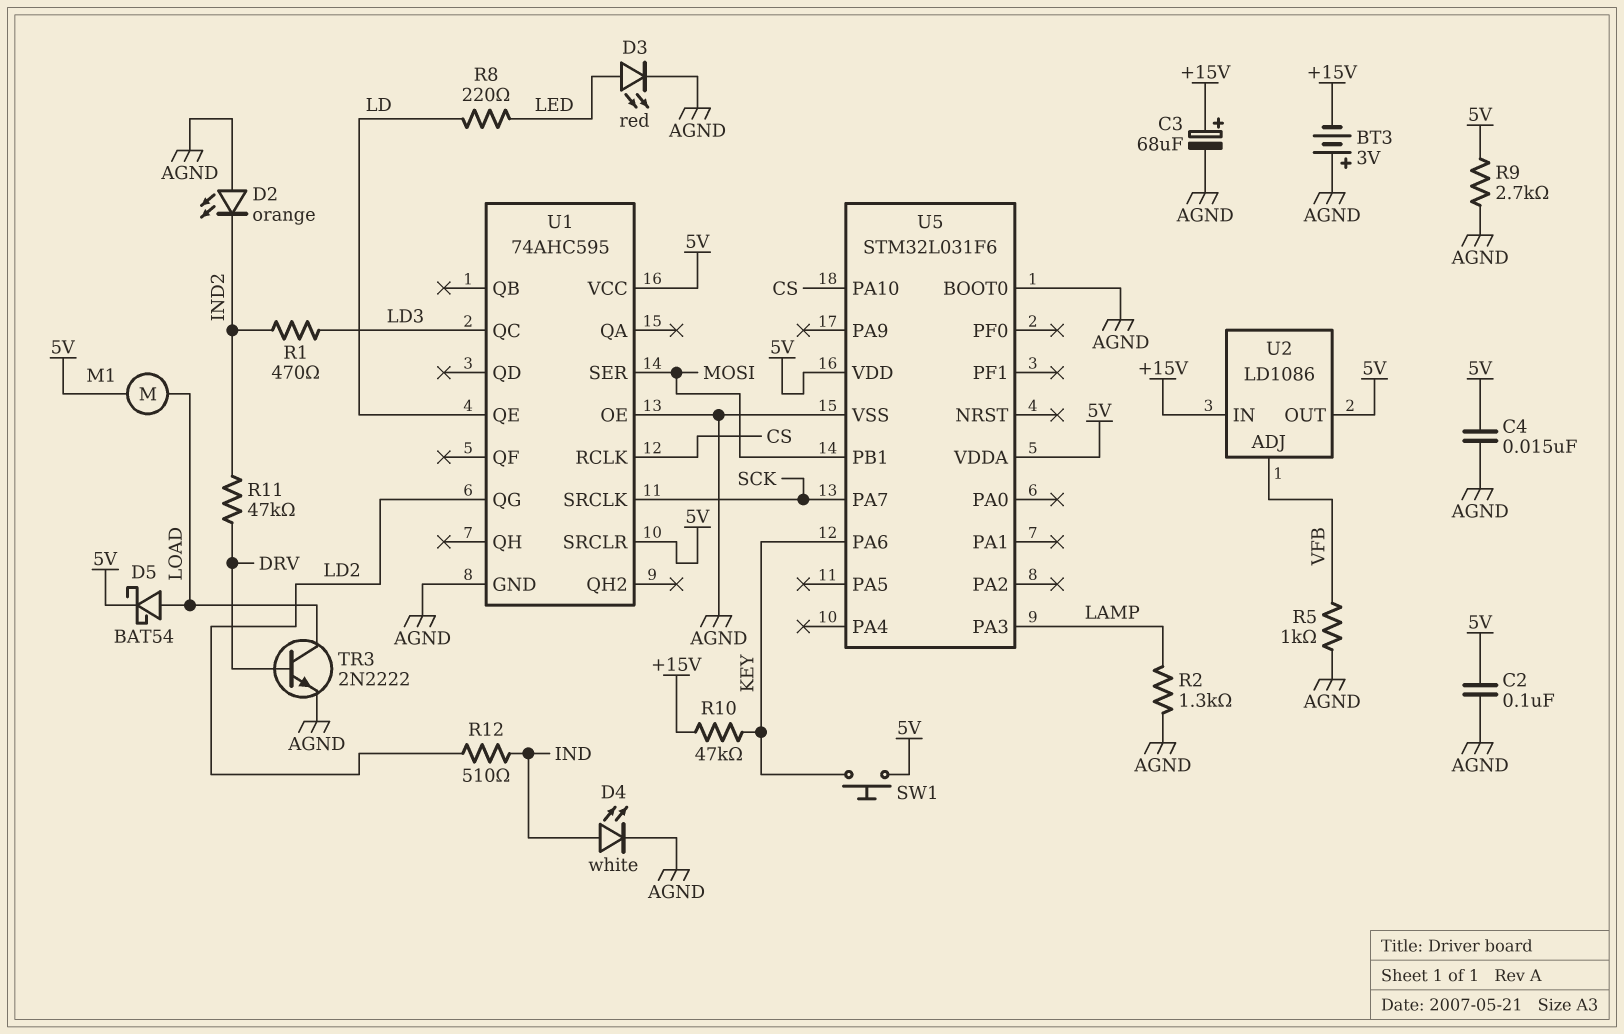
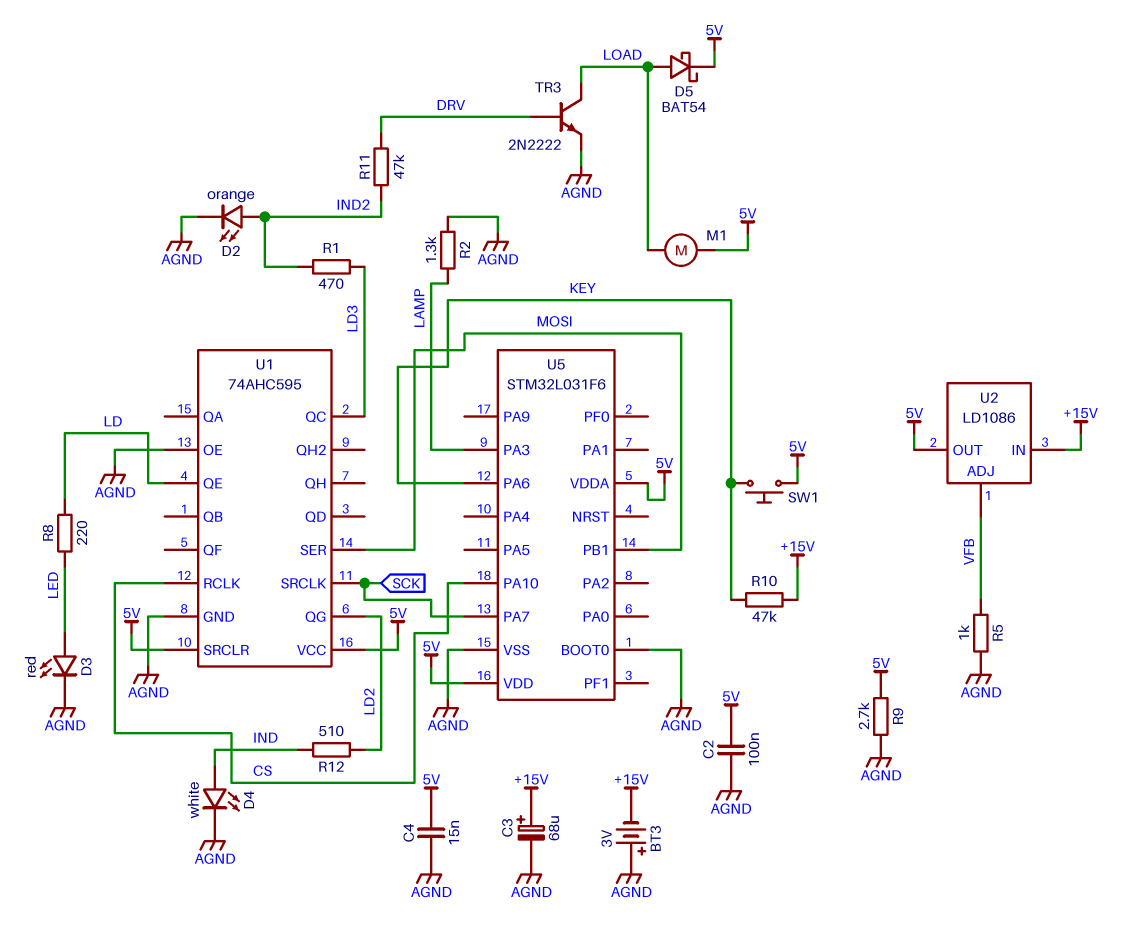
D2: LED orange (A AGND, K IND2) -> LED orange (A IND2, K AGND)

